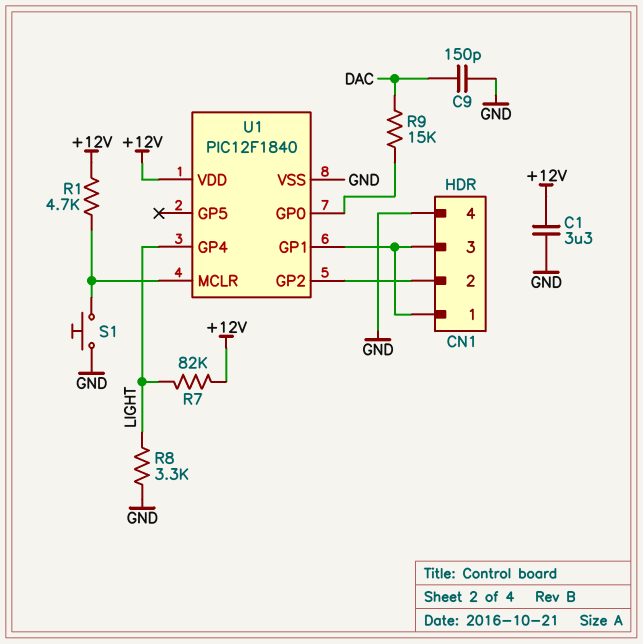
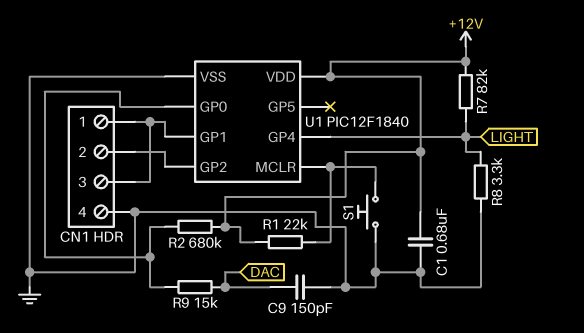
C1: 3.3uF (+12V, GND) -> 680nF (+12V, GND)
R1: 4.7k (+12V, U1/MCLR) -> 22k (+12V, U1/MCLR)
R2: none -> 680k (+12V, U1/GP0)

